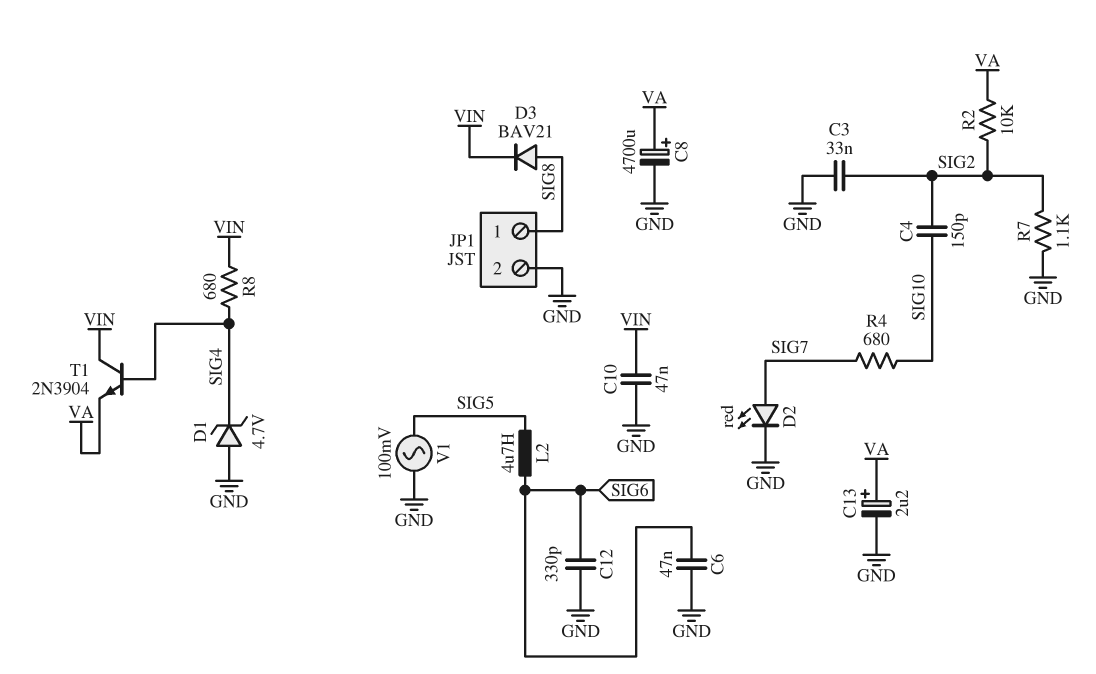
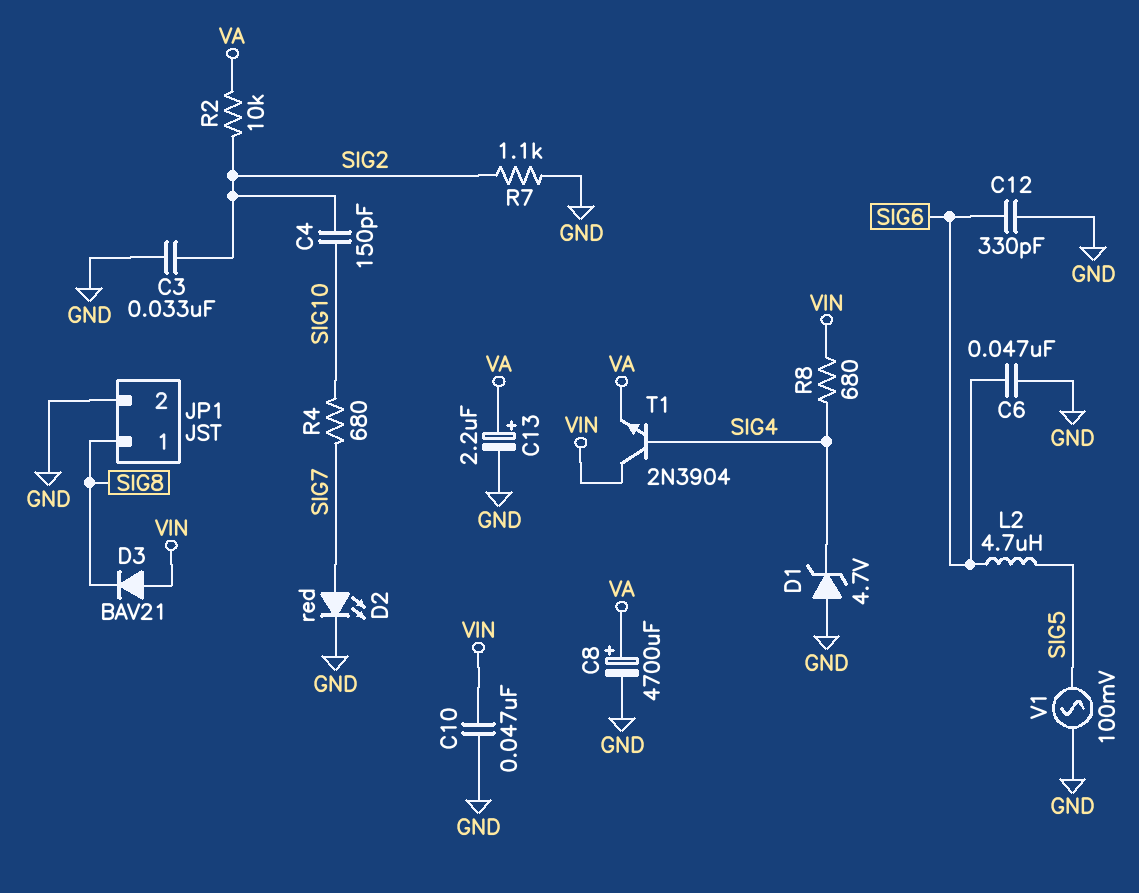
D3: diode BAV21 (A SIG8, K VIN) -> diode BAV21 (A VIN, K SIG8)

